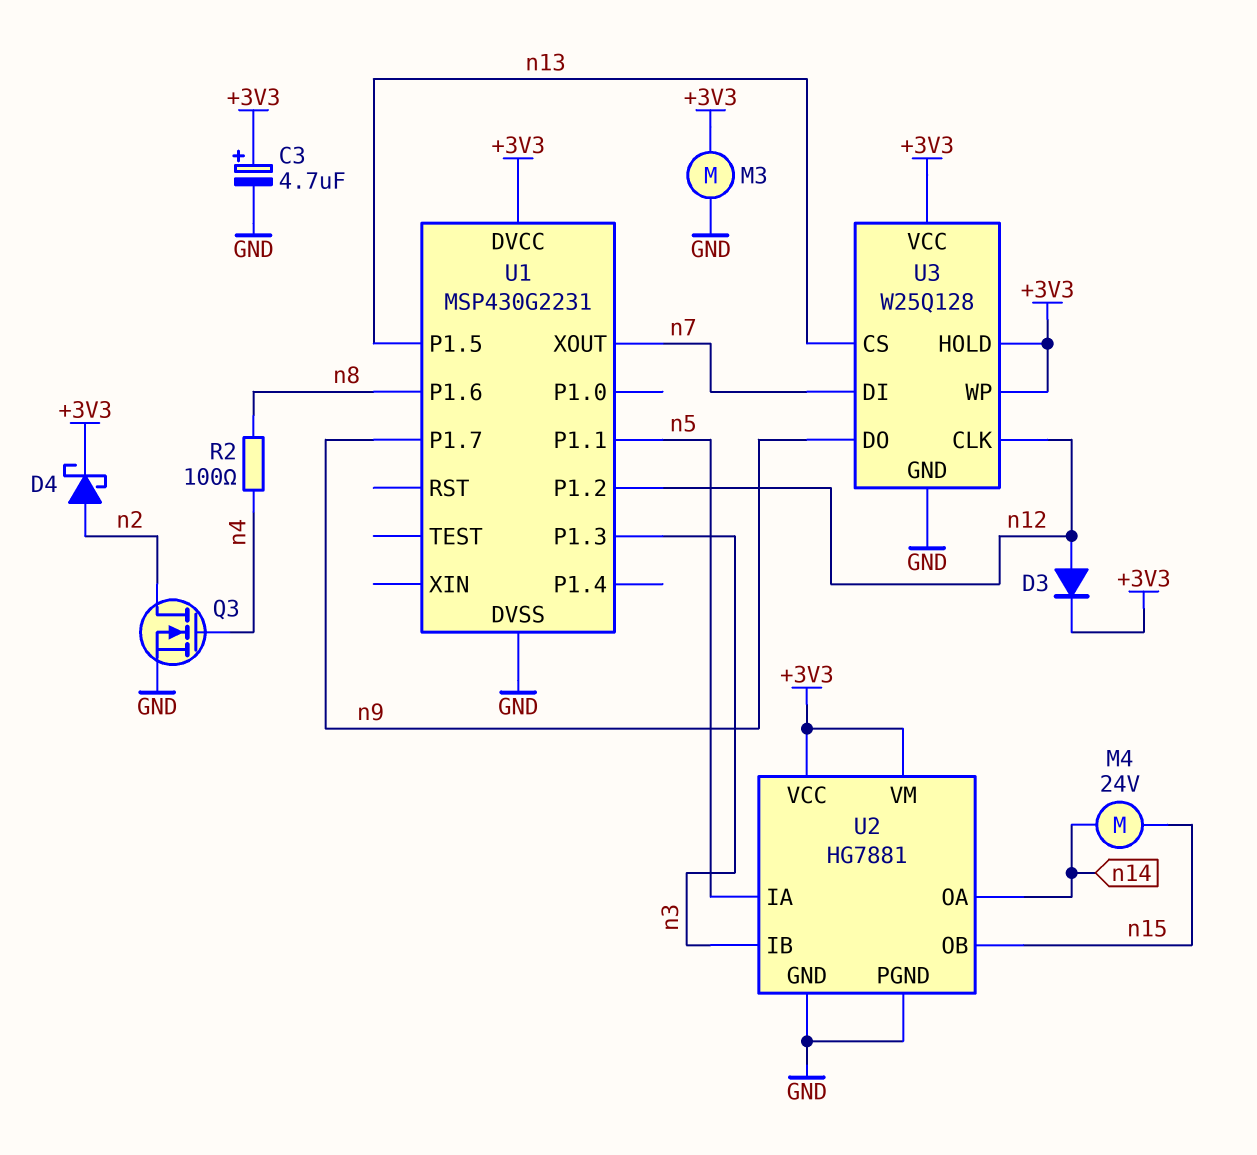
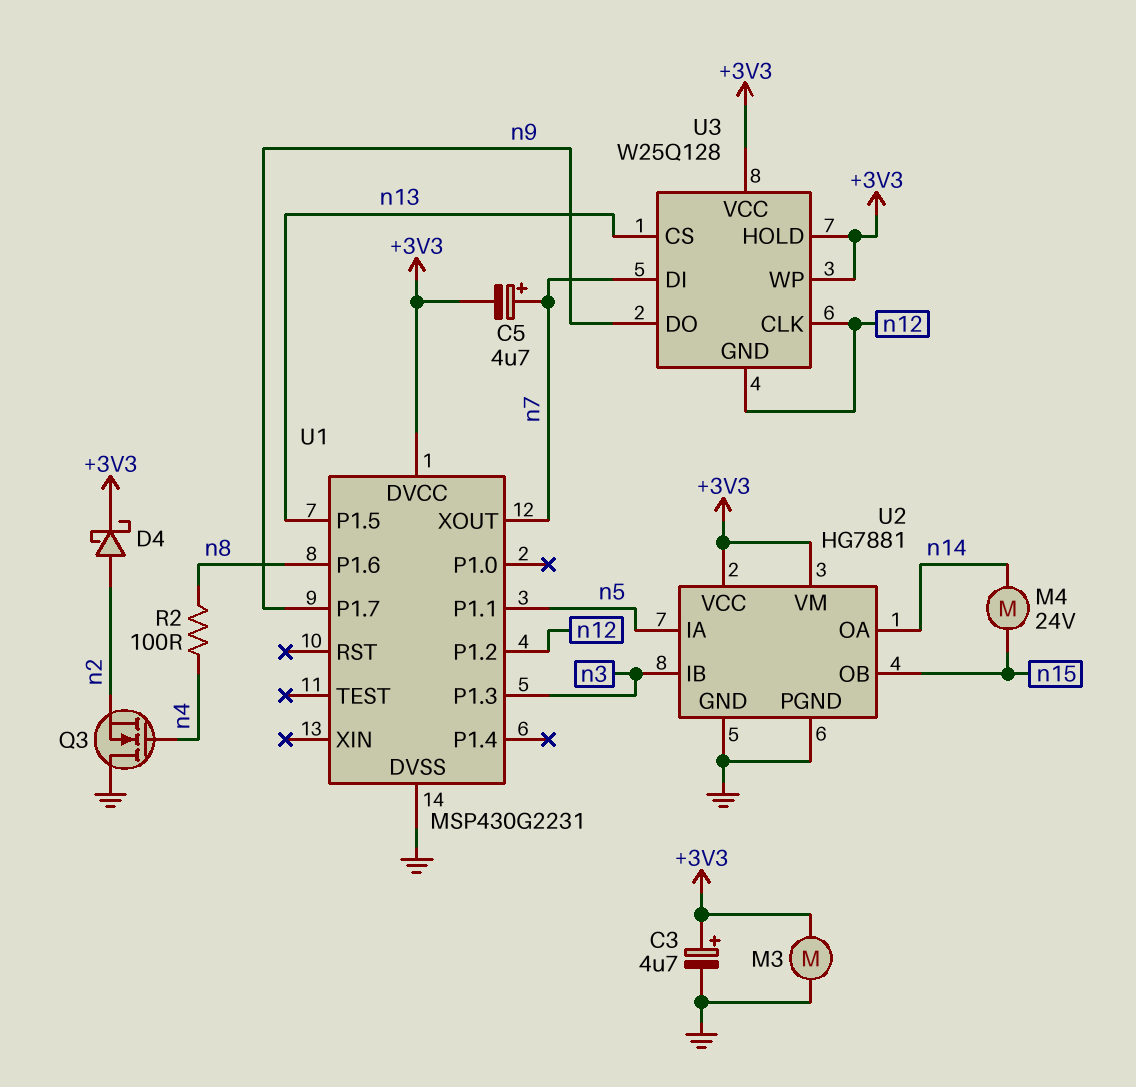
C5: none -> 4.7uF (plus n7, minus +3V3)
D3: diode (A n12, K +3V3) -> none
Q3: NMOS (G n4, D n2, S GND) -> NMOS (G n4, D GND, S n2)
U3 pin GND: GND -> n12

